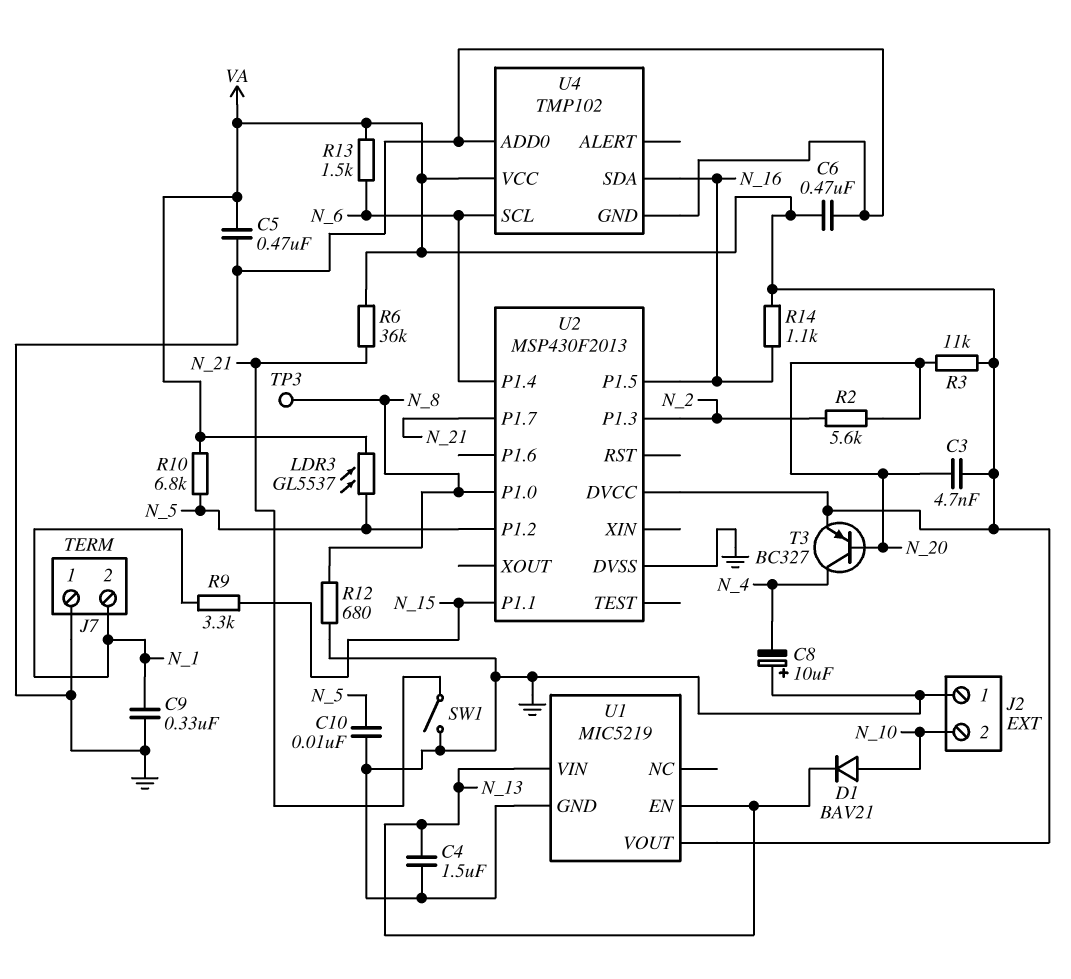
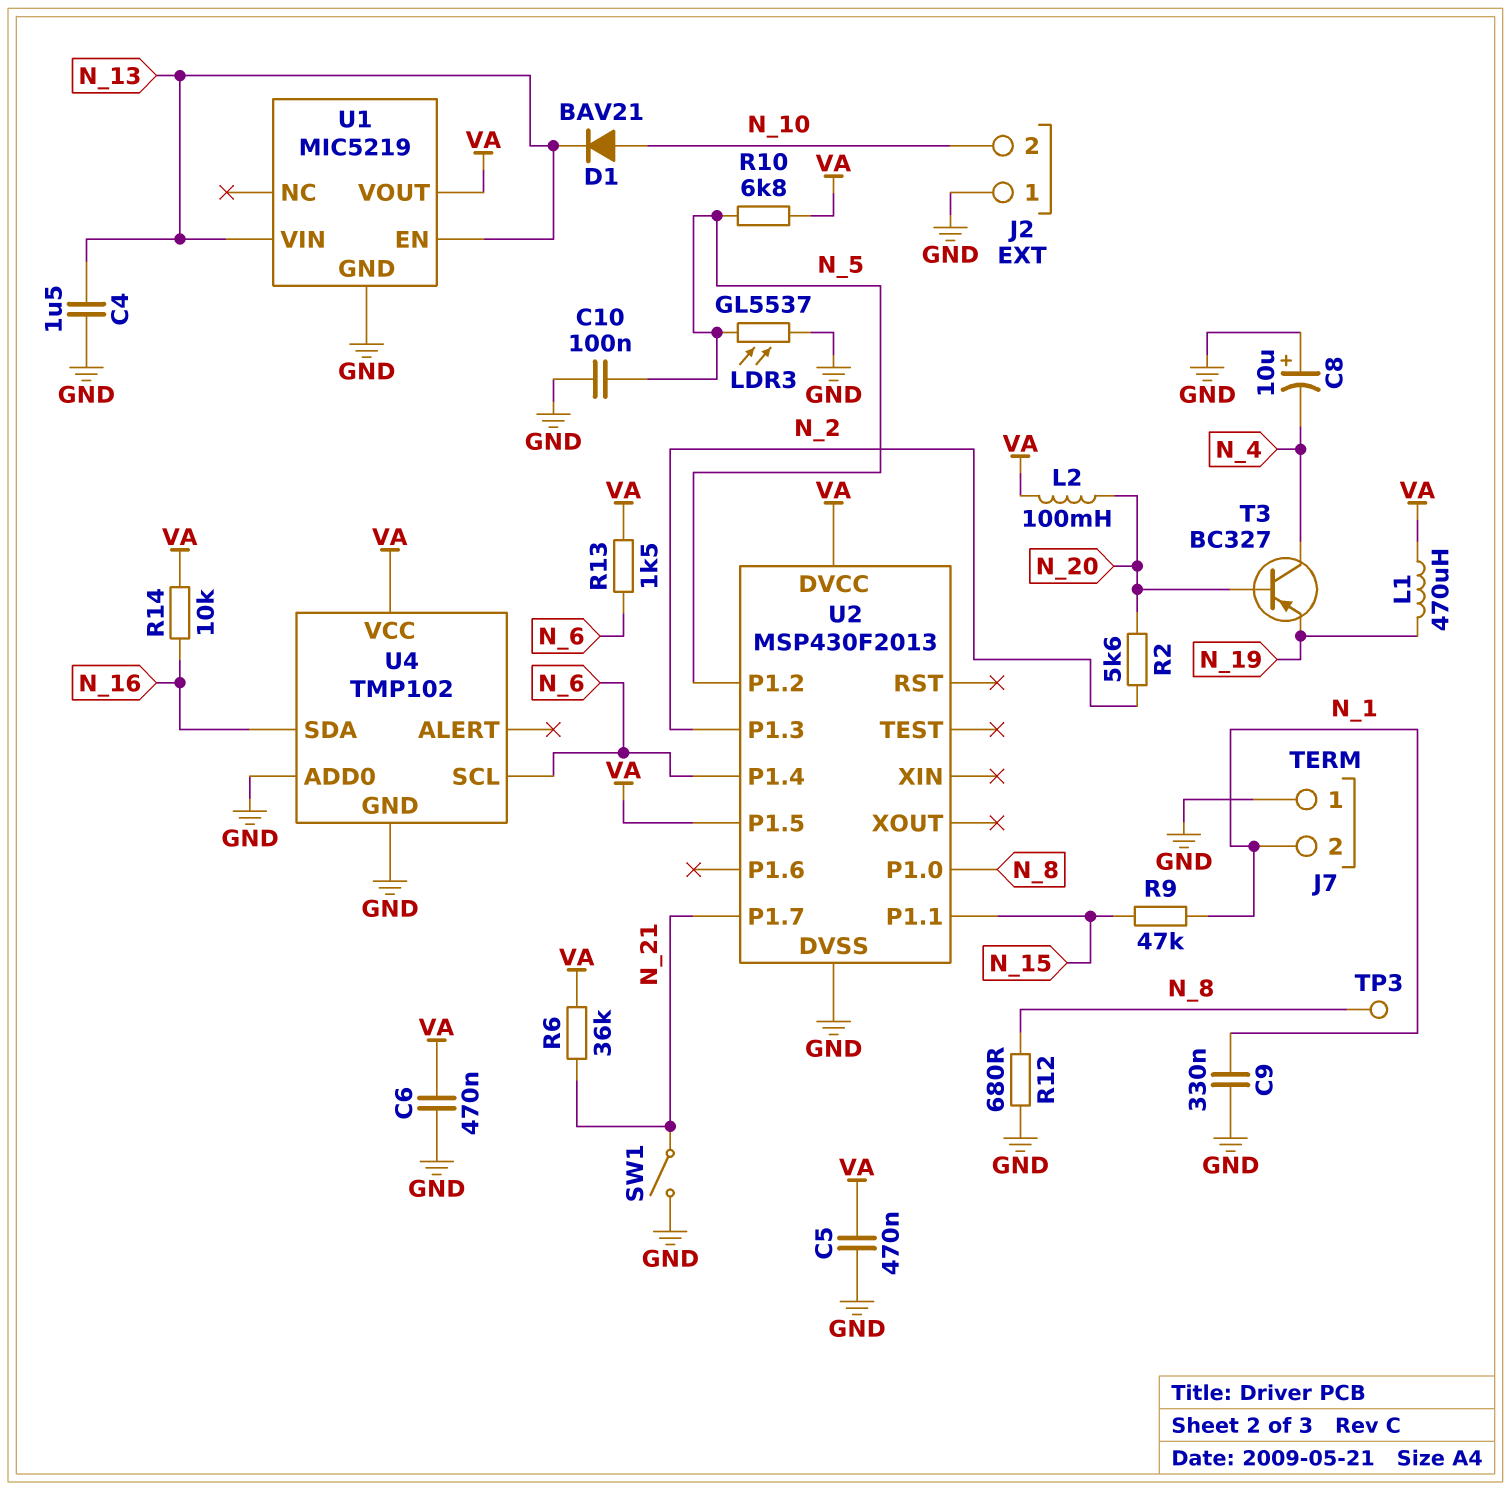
C3: 4.7nF (N_20, VA) -> none
C10: 10nF (GND, N_5) -> 100nF (GND, N_5)
L1: none -> 470uH (N_19, VA)
L2: none -> 100mH (N_20, VA)
LDR3: GL5537 (N_5, VA) -> GL5537 (GND, N_5)
R3: 11k (N_20, VA) -> none
R9: 3.3k (N_1, N_15) -> 47k (N_1, N_15)
R14: 1.1k (N_16, VA) -> 10k (N_16, VA)
T3: PNP BC327 (B N_20, C N_4, E VA) -> PNP BC327 (B N_20, C N_4, E N_19)
U2 pin P1.5: N_16 -> VA

